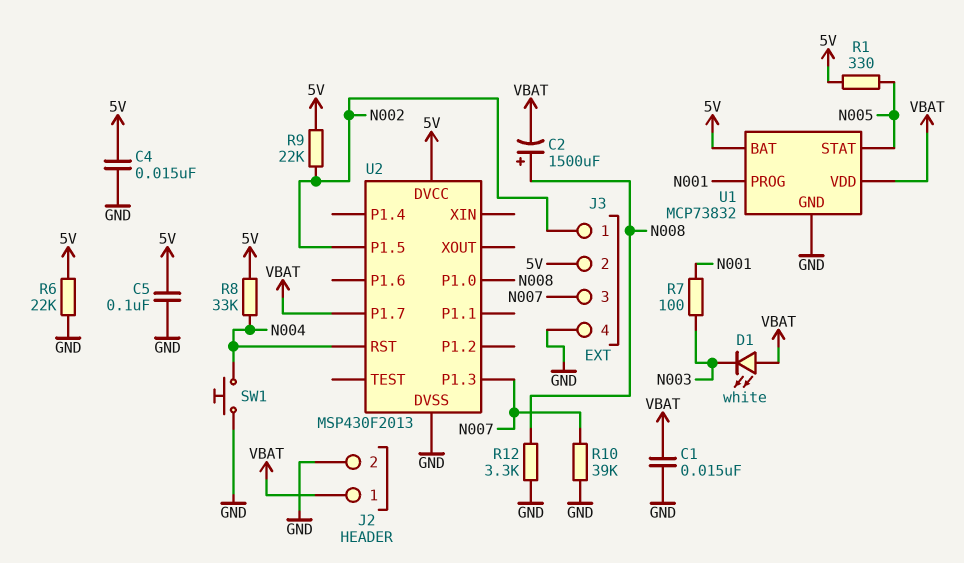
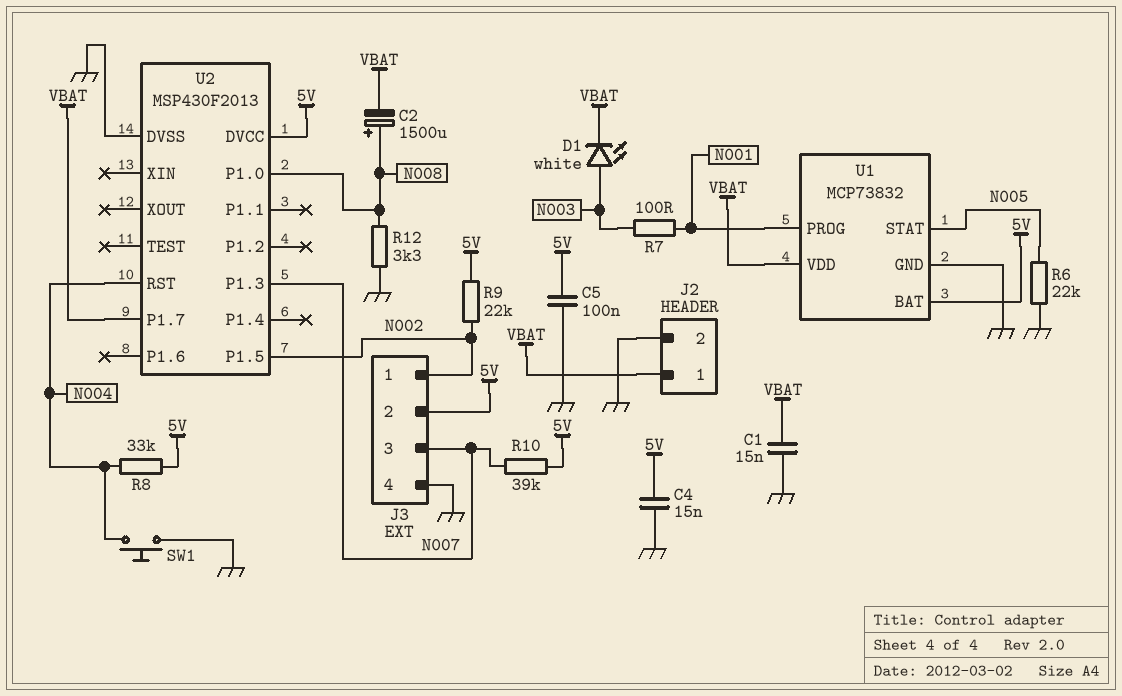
D1: LED white (A VBAT, K N003) -> LED white (A N003, K VBAT)
R1: 330 (5V, N005) -> none
R6: 22k (5V, GND) -> 22k (GND, N005)
R10: 39k (GND, N007) -> 39k (5V, N007)

